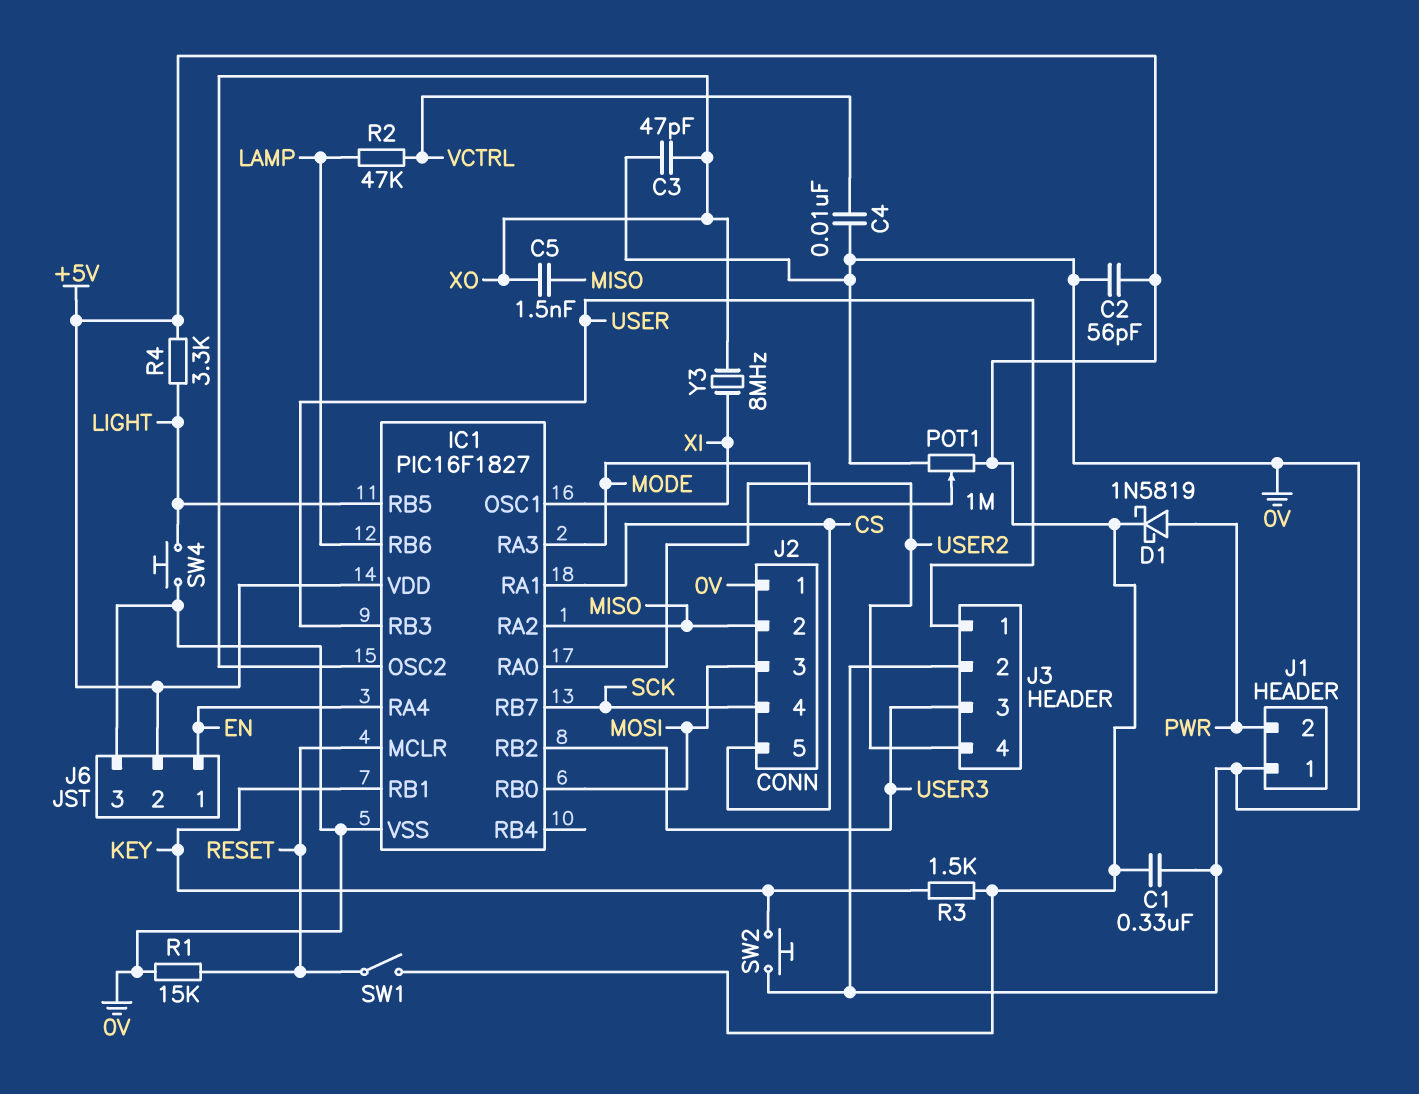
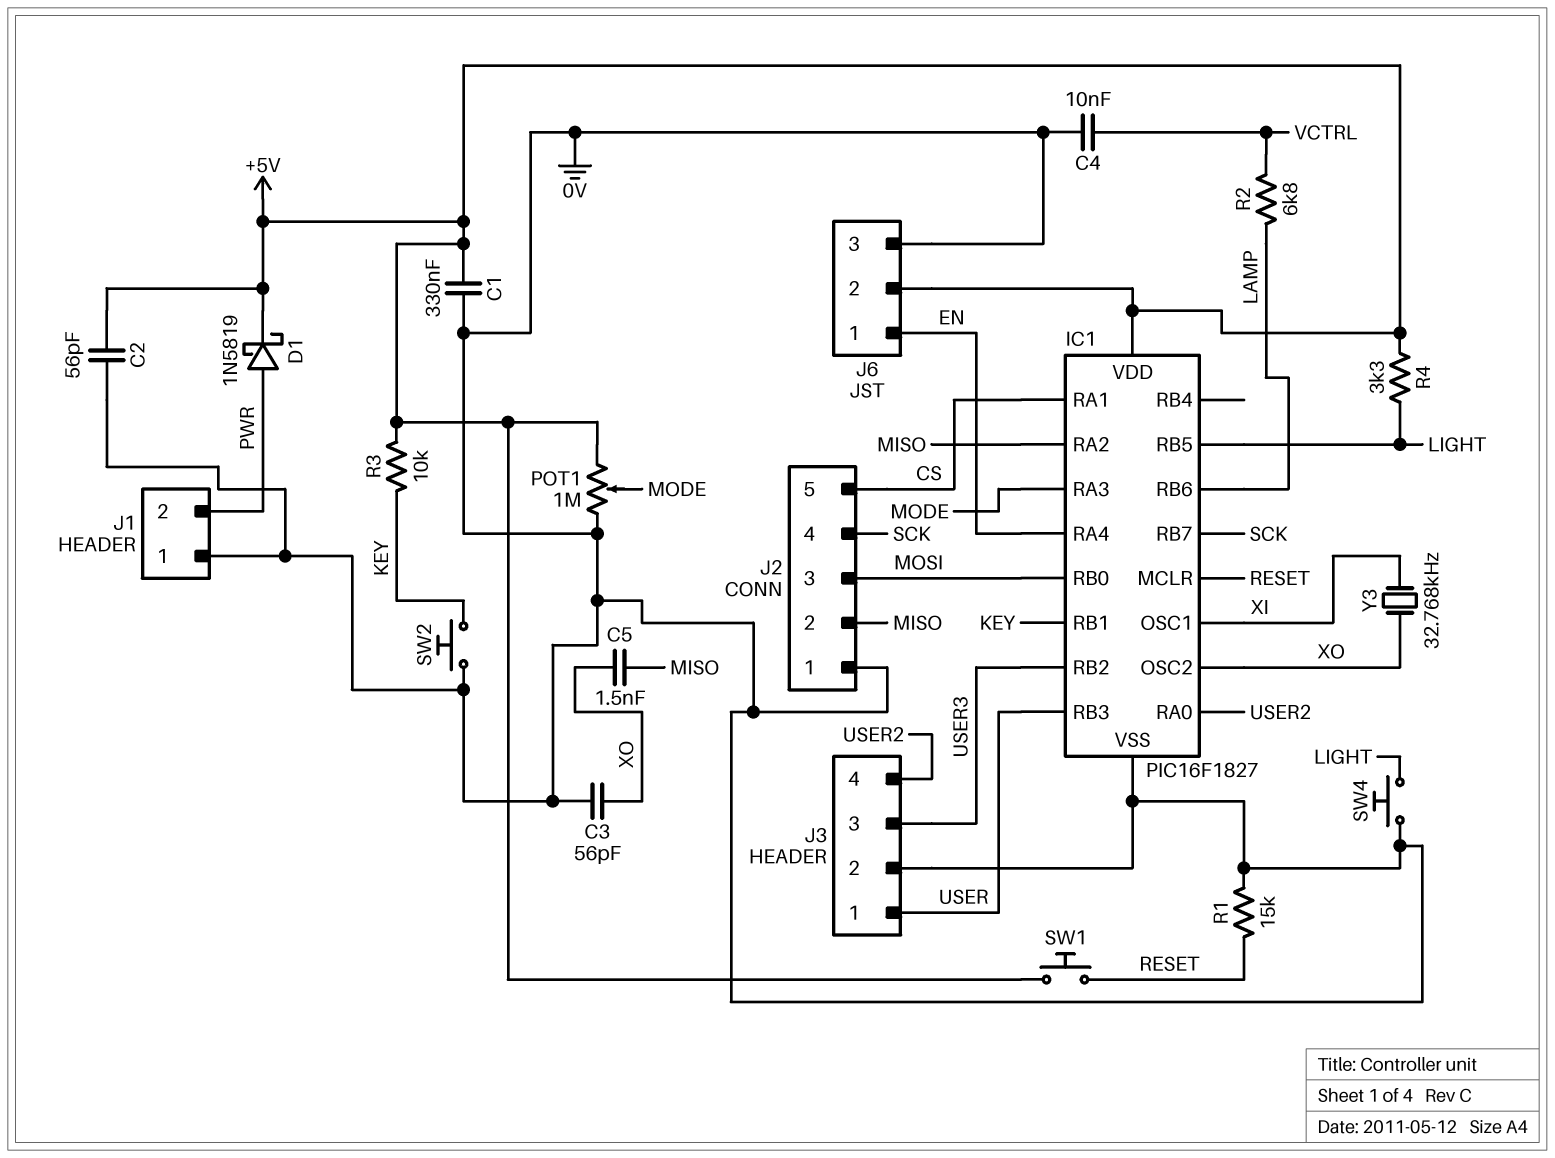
C3: 47pF (0V, XO) -> 56pF (0V, XO)
R2: 47k (LAMP, VCTRL) -> 6.8k (LAMP, VCTRL)
R3: 1.5k (+5V, KEY) -> 10k (+5V, KEY)
SW1: switch (+5V, RESET) -> button (+5V, RESET)
Y3: 8MHz (XI, XO) -> 32.768kHz (XI, XO)

